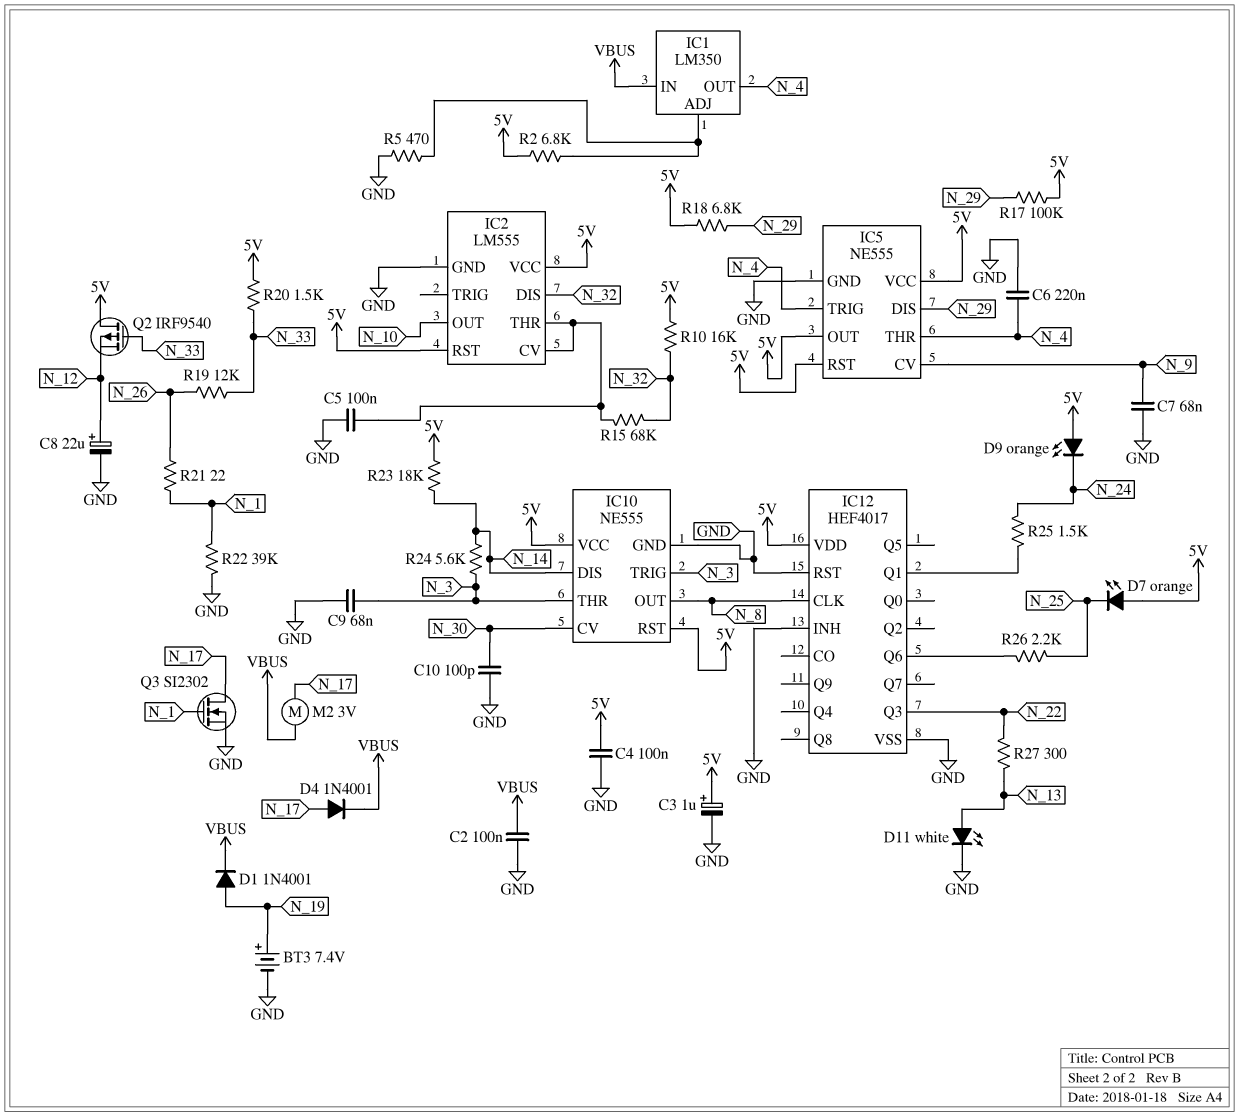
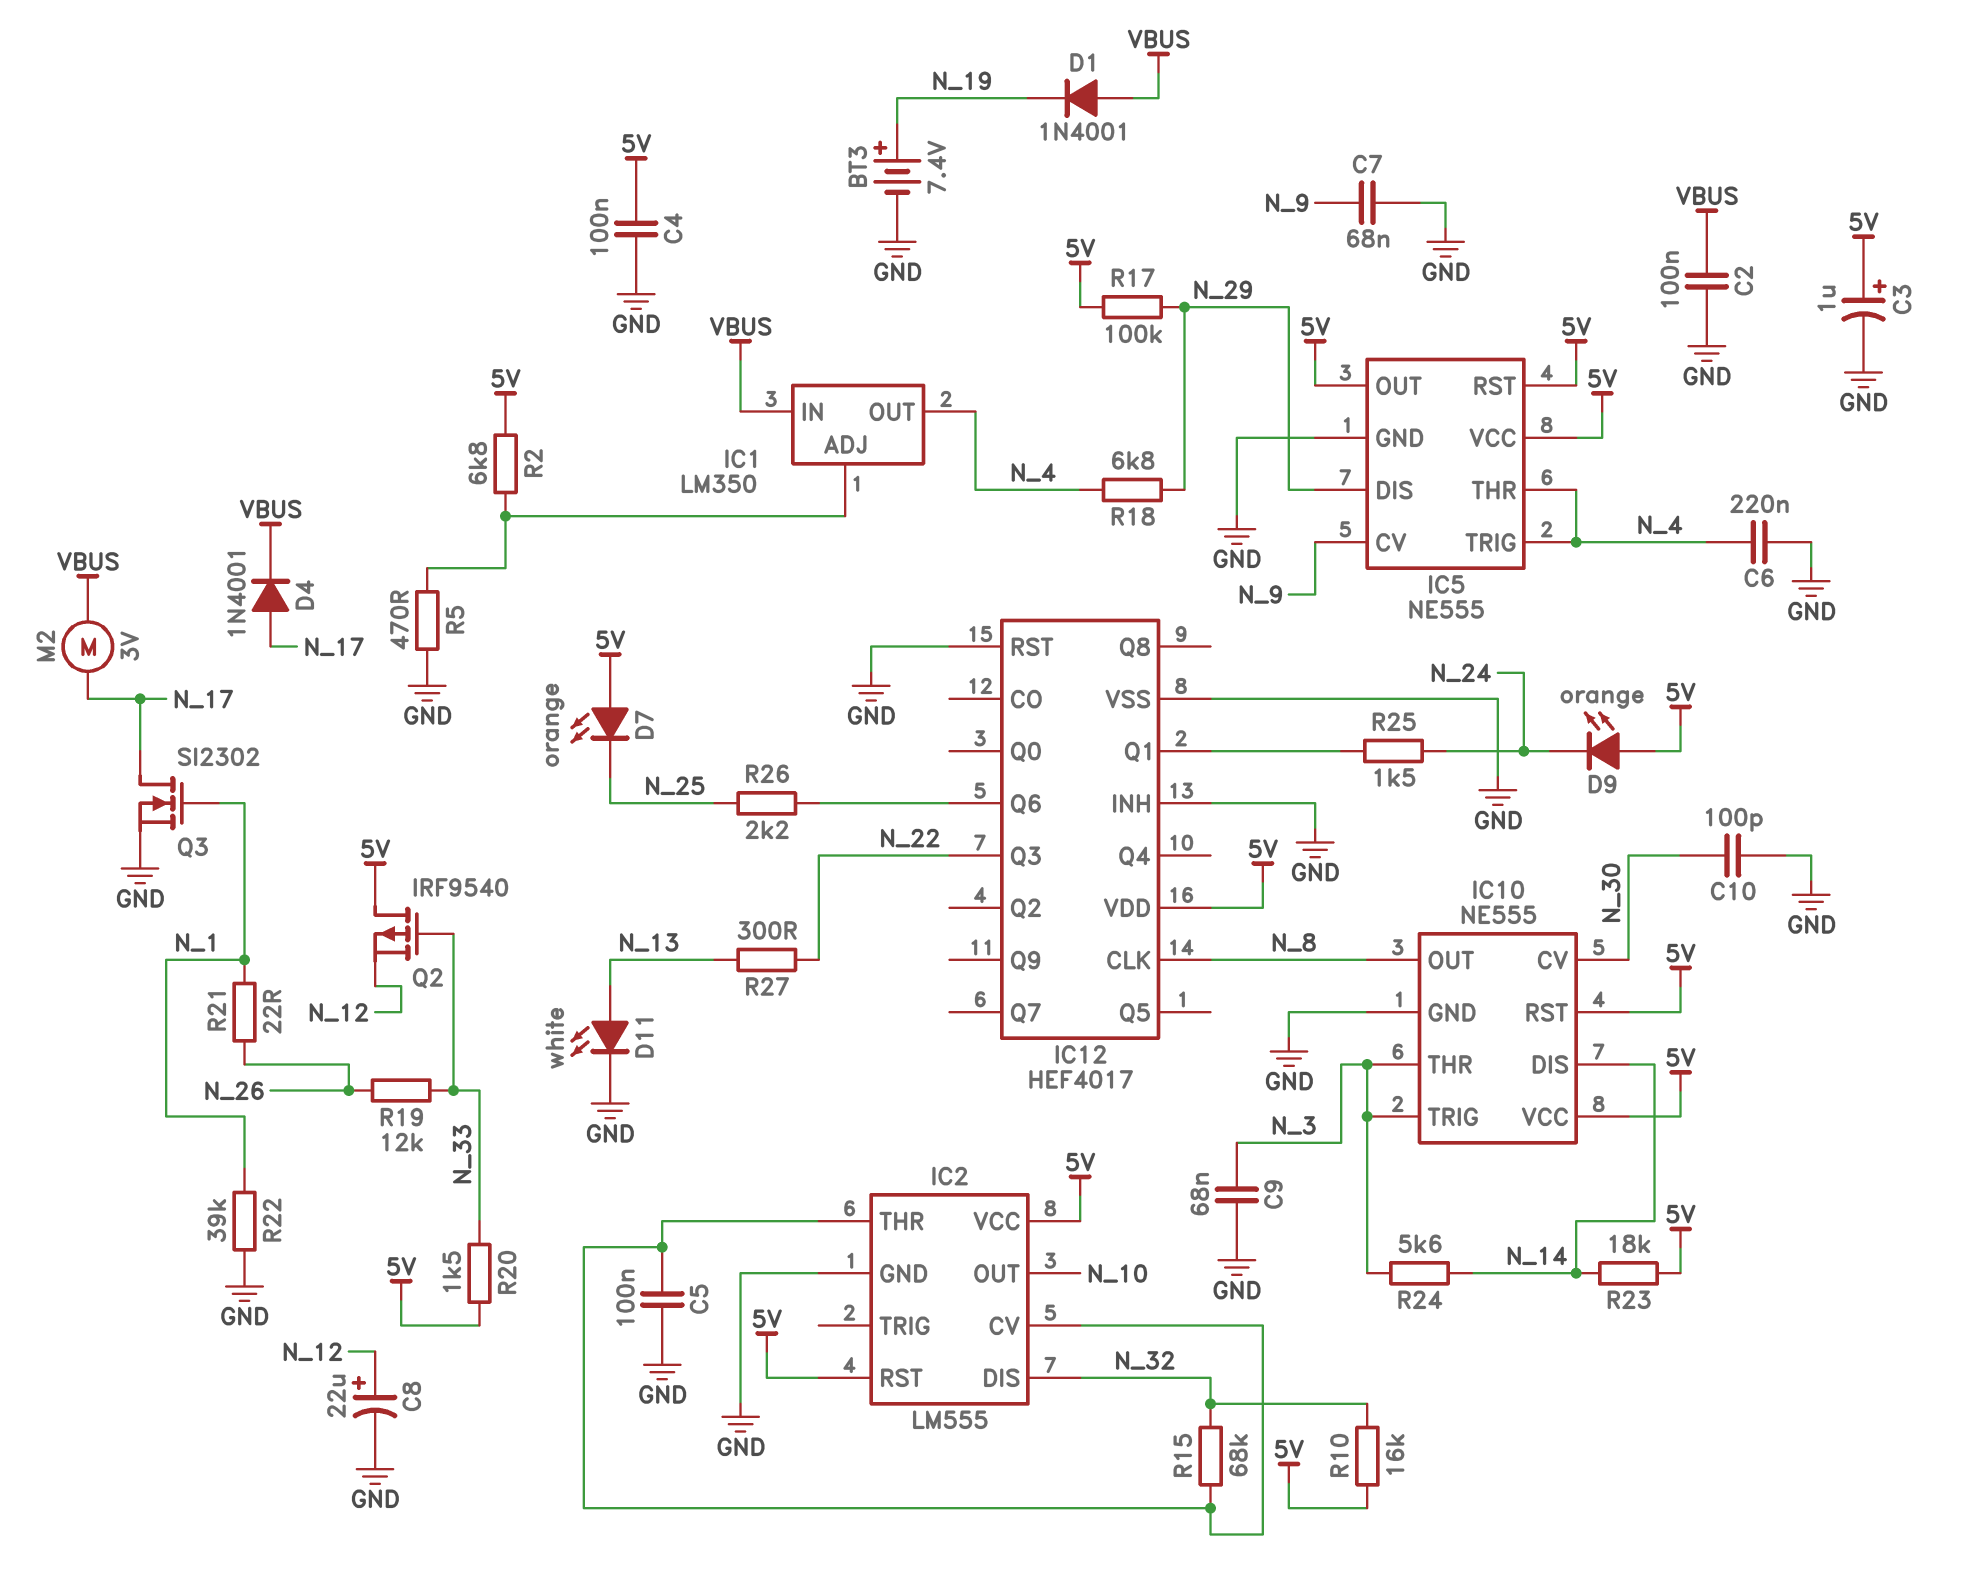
D1: diode 1N4001 (A N_19, K VBUS) -> diode 1N4001 (A VBUS, K N_19)
R18: 6.8k (5V, N_29) -> 6.8k (N_4, N_29)

